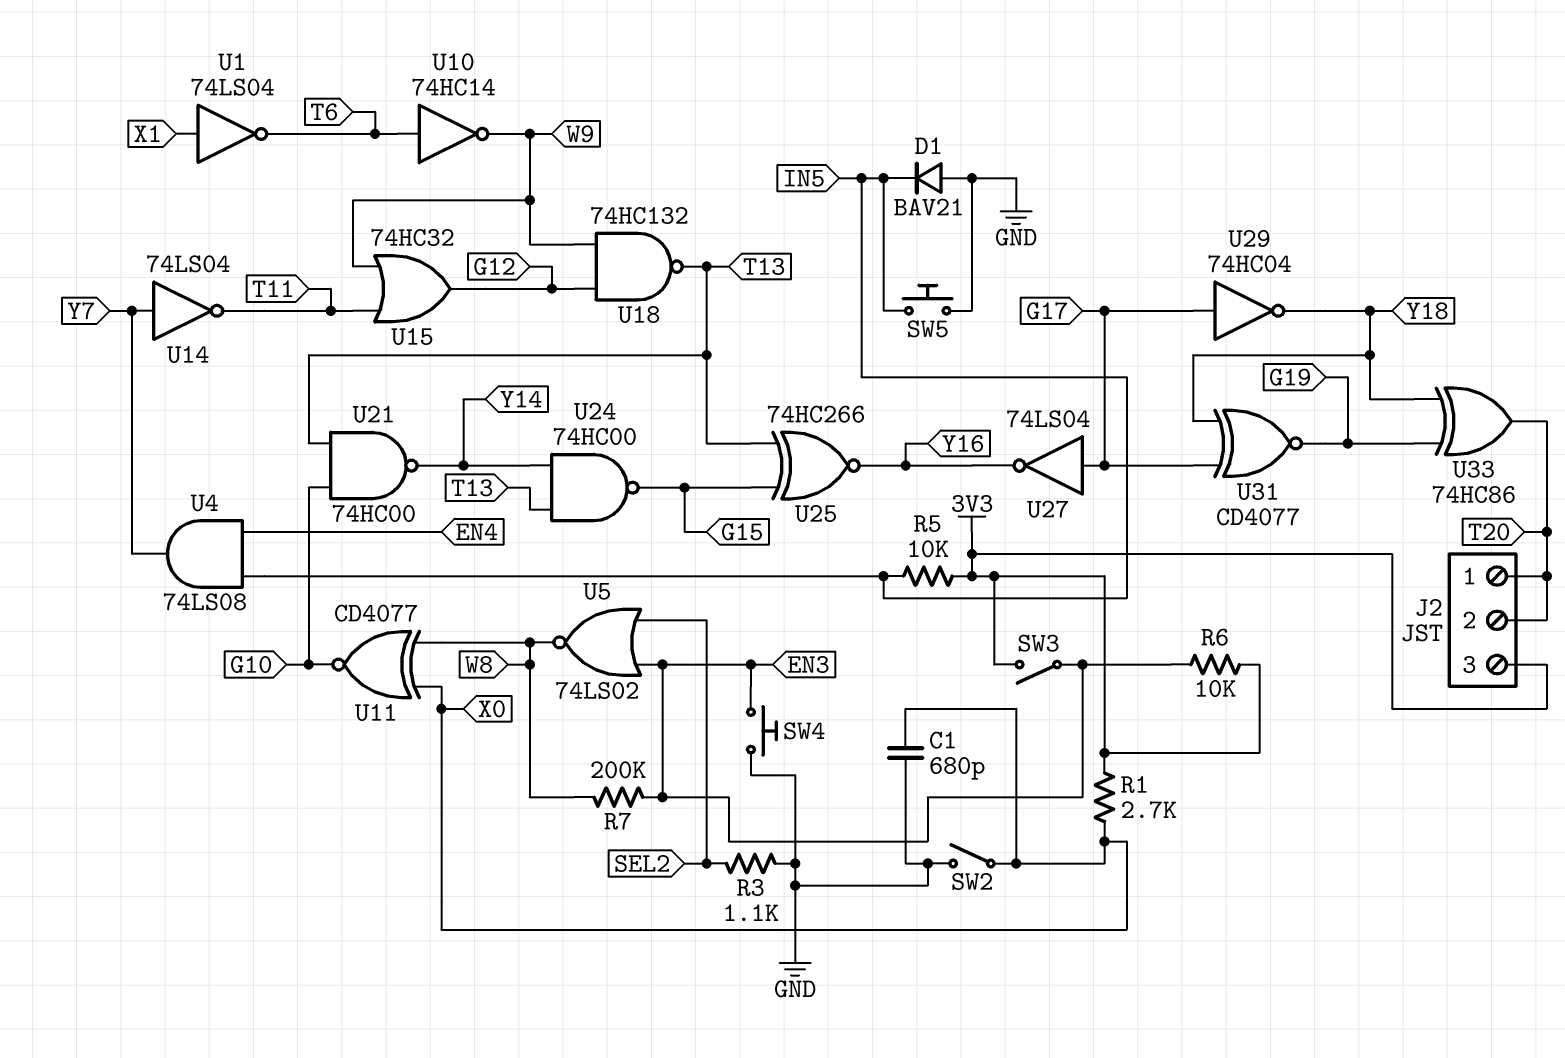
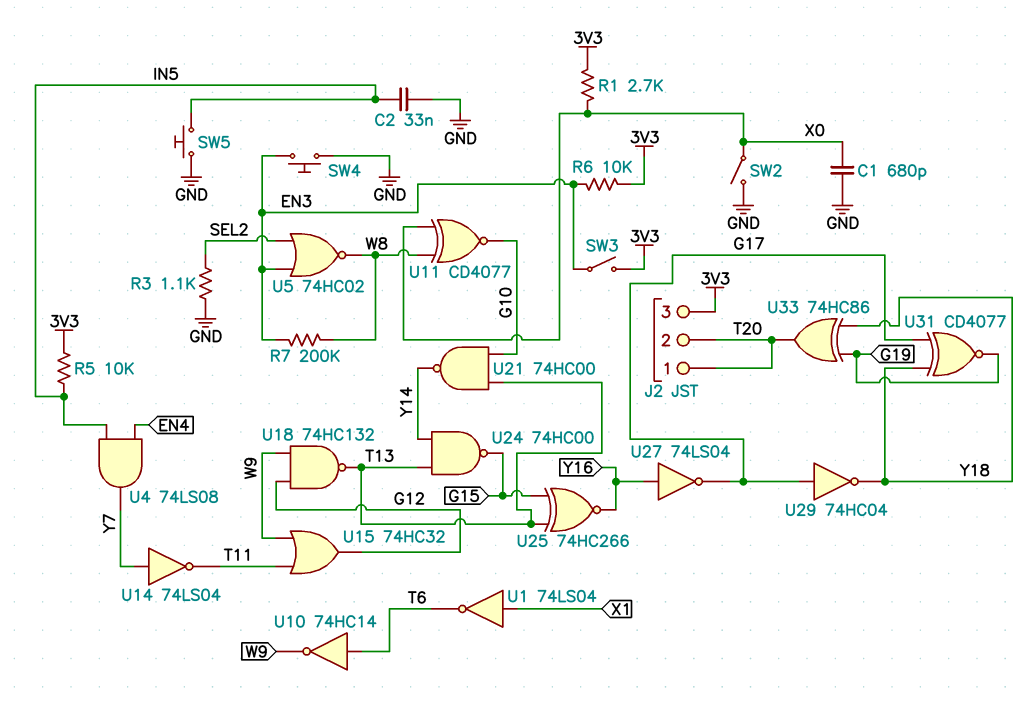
C2: none -> 33nF (GND, IN5)
D1: diode BAV21 (A GND, K IN5) -> none
U5: NOR 74LS02 (in EN3, in SEL2, out W8) -> NOR 74HC02 (in EN3, in SEL2, out W8)
U27: NOT 74LS04 (in G17, out Y16) -> NOT 74LS04 (in Y16, out G17)

